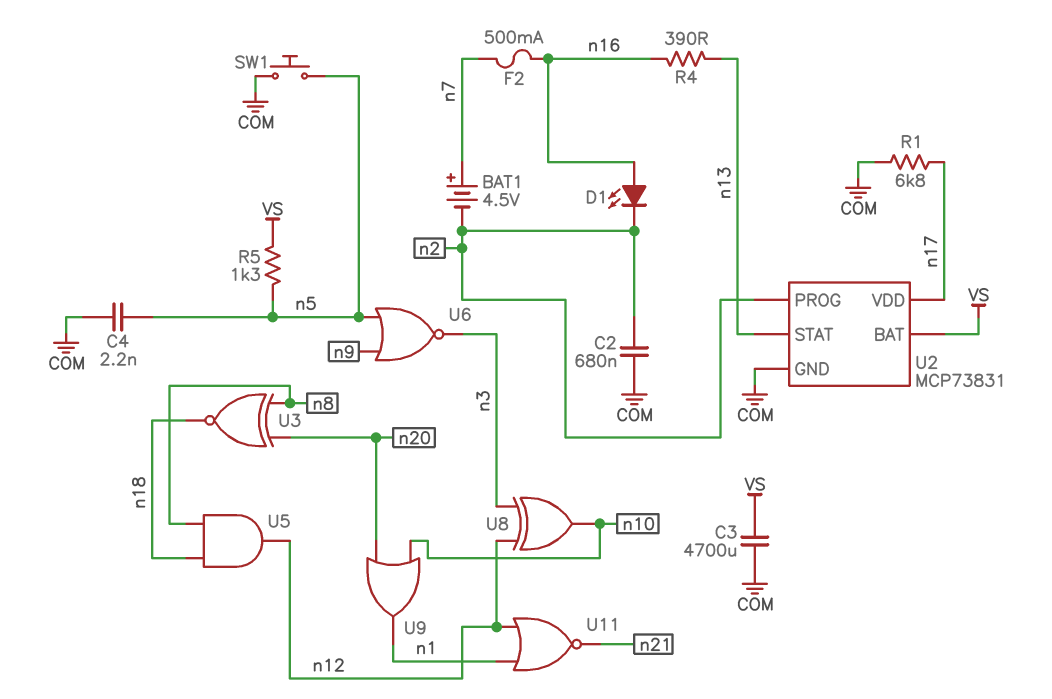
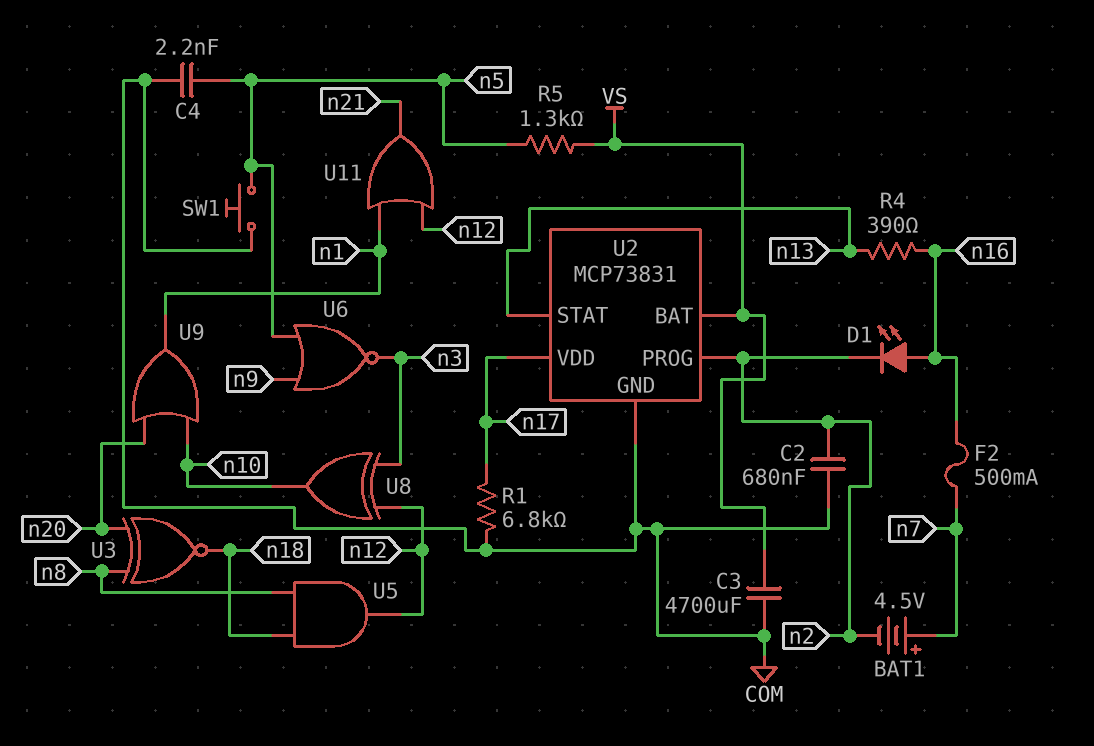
U11: NOR (in n1, in n12, out n21) -> OR (in n1, in n12, out n21)

